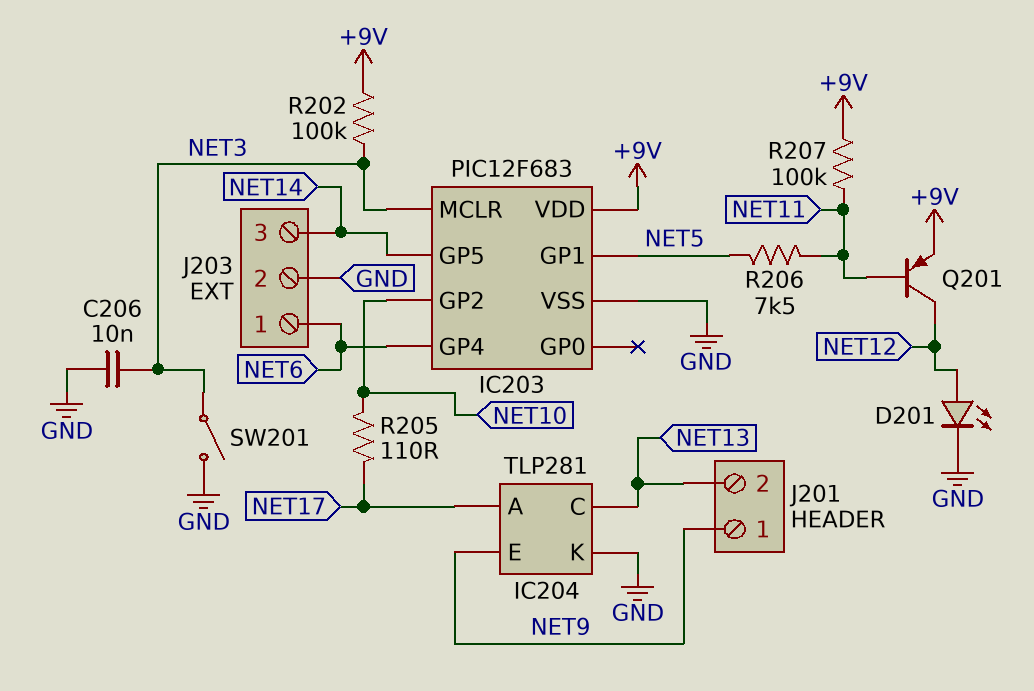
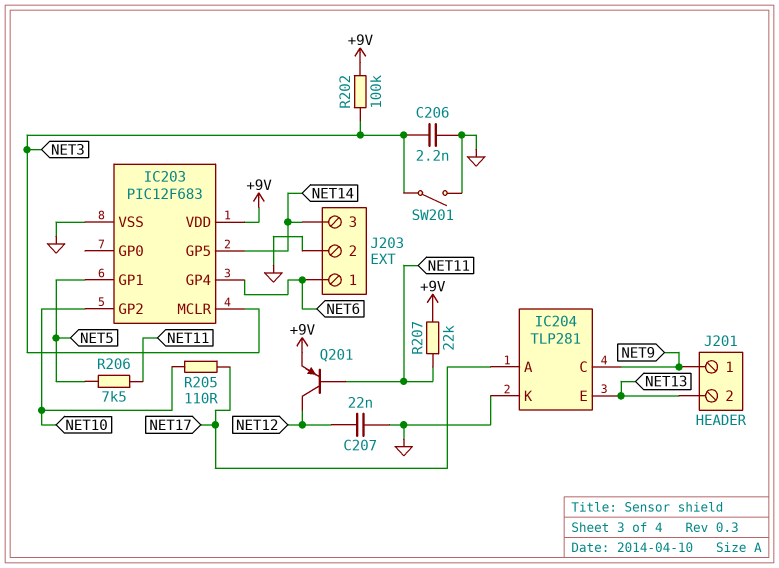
C206: 10nF (GND, NET3) -> 2.2nF (GND, NET3)
C207: none -> 22nF (GND, NET12)
D201: LED (A NET12, K GND) -> none
IC204 pin C: NET13 -> NET9
IC204 pin E: NET9 -> NET13
R207: 100k (+9V, NET11) -> 22k (+9V, NET11)

